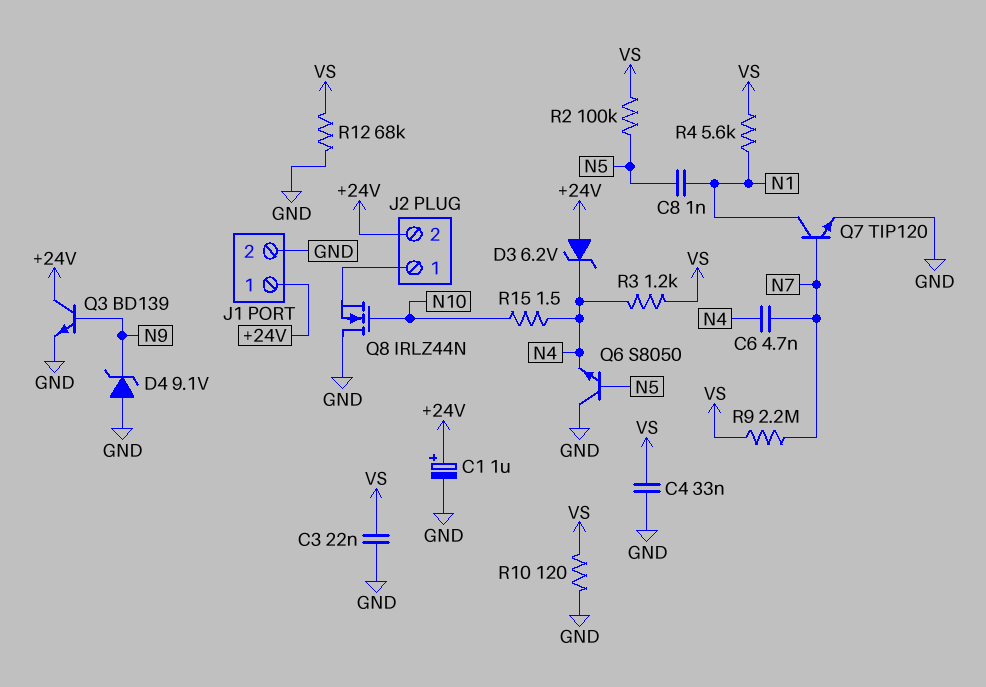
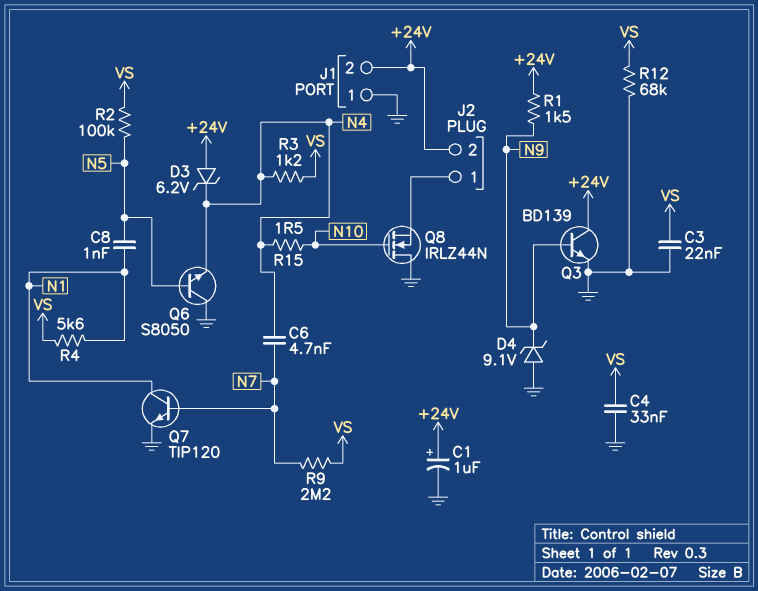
J1 pin 1: +24V -> GND
J1 pin 2: GND -> +24V
R1: none -> 1.5k (+24V, N9)
R10: 120 (GND, VS) -> none

